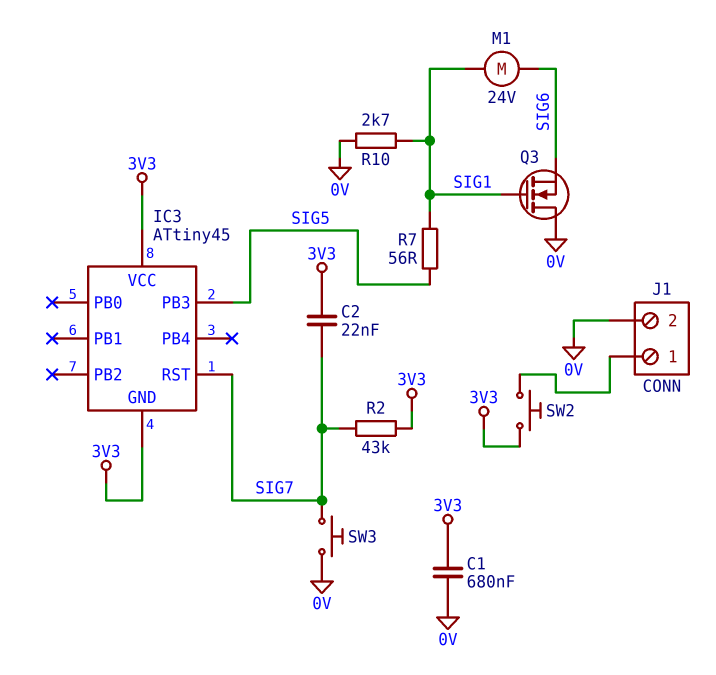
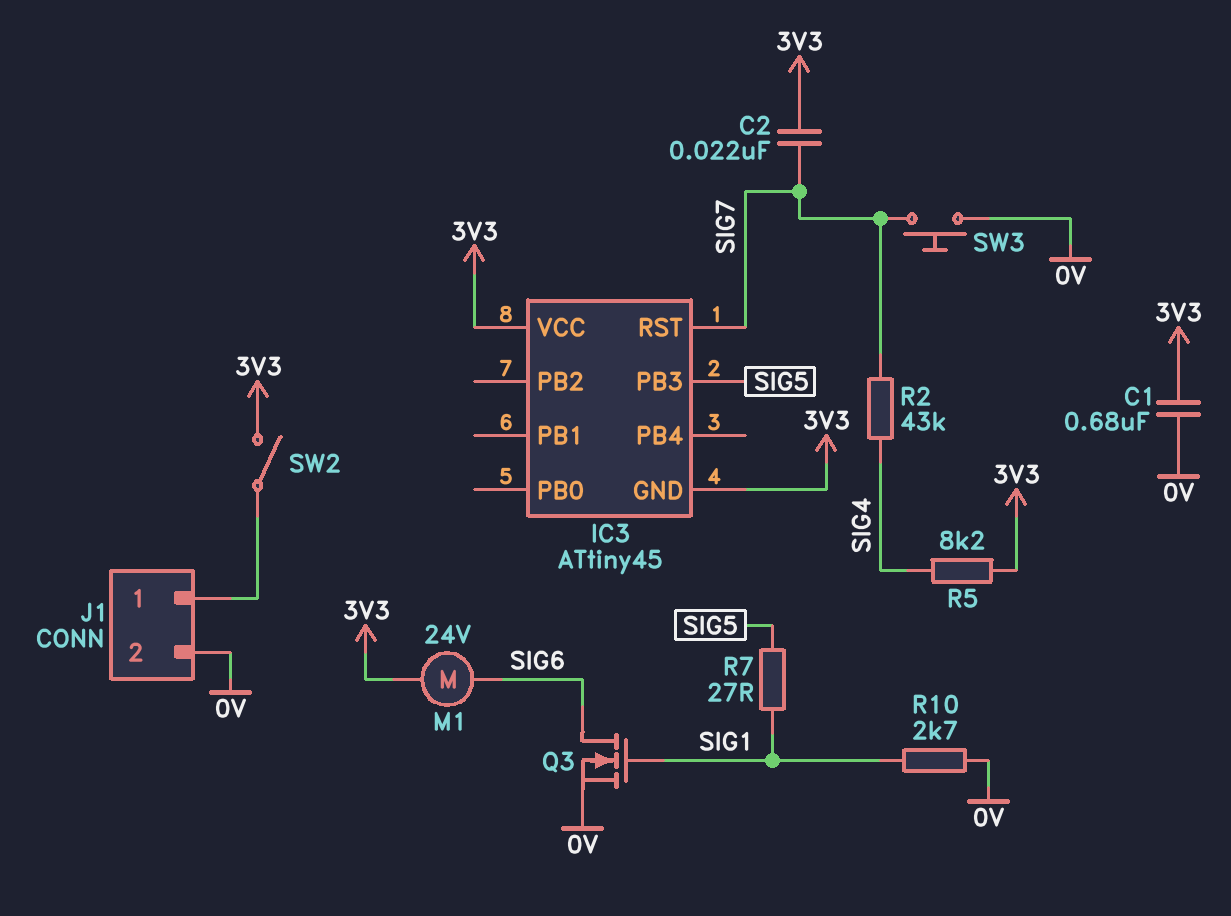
M1: motor 24V (SIG1, SIG6) -> motor 24V (3V3, SIG6)
Q3: NMOS (G SIG1, D 0V, S SIG6) -> NMOS (G SIG1, D SIG6, S 0V)
R2: 43k (3V3, SIG7) -> 43k (SIG4, SIG7)
R5: none -> 8.2k (3V3, SIG4)
R7: 56 (SIG1, SIG5) -> 27 (SIG1, SIG5)
SW2: button (3V3, J1/1) -> switch (3V3, J1/1)

